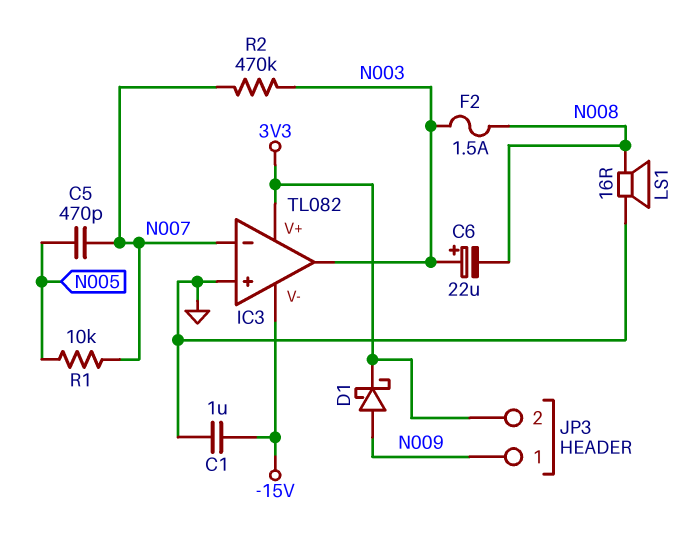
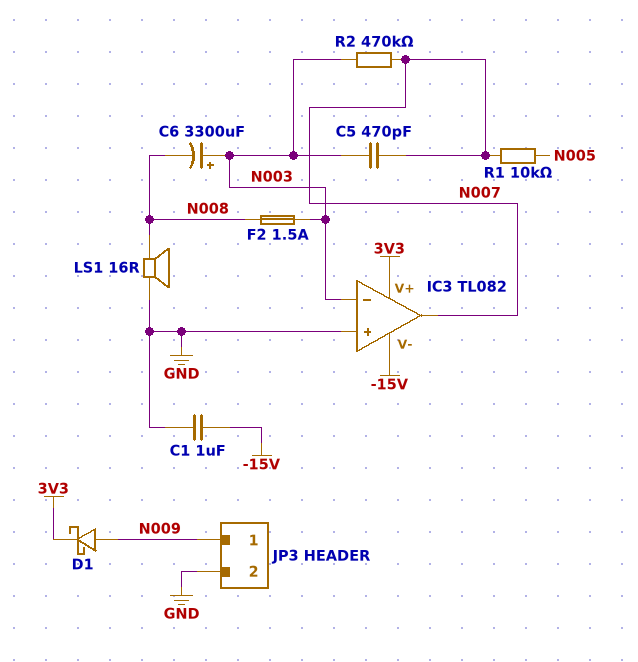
C5: 470pF (N005, N007) -> 470pF (N003, N007)
C6: 22uF (plus N003, minus N008) -> 3300uF (plus N003, minus N008)
IC3 pin in-: N007 -> N003
IC3 pin out: N003 -> N007
JP3 pin 2: 3V3 -> GND

